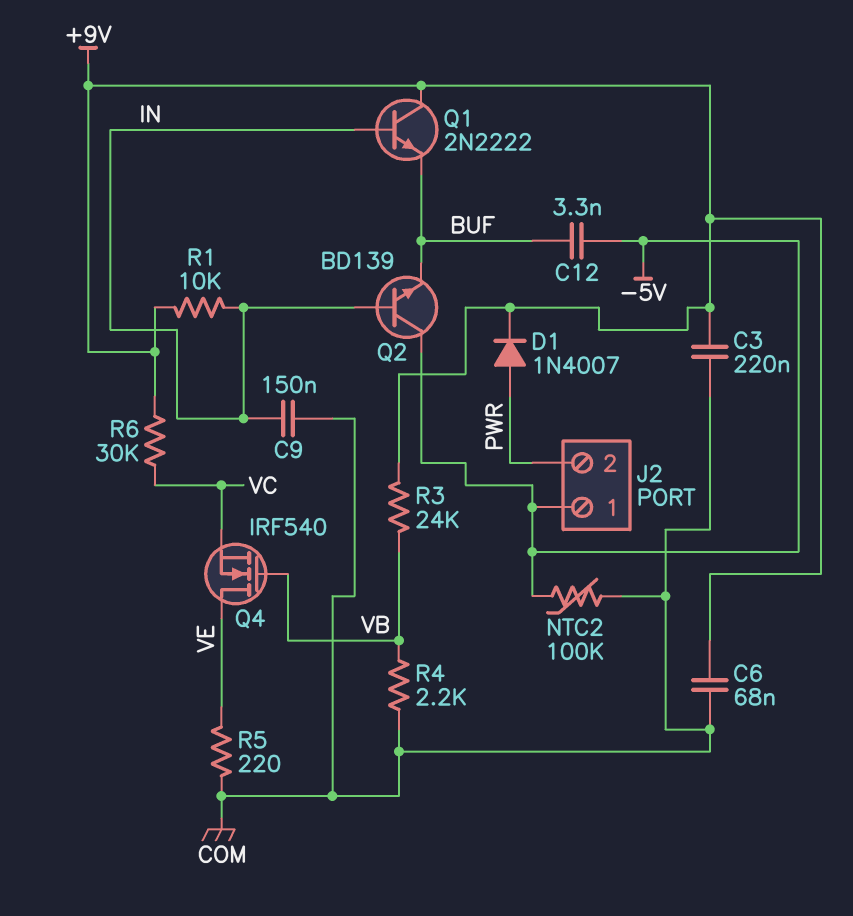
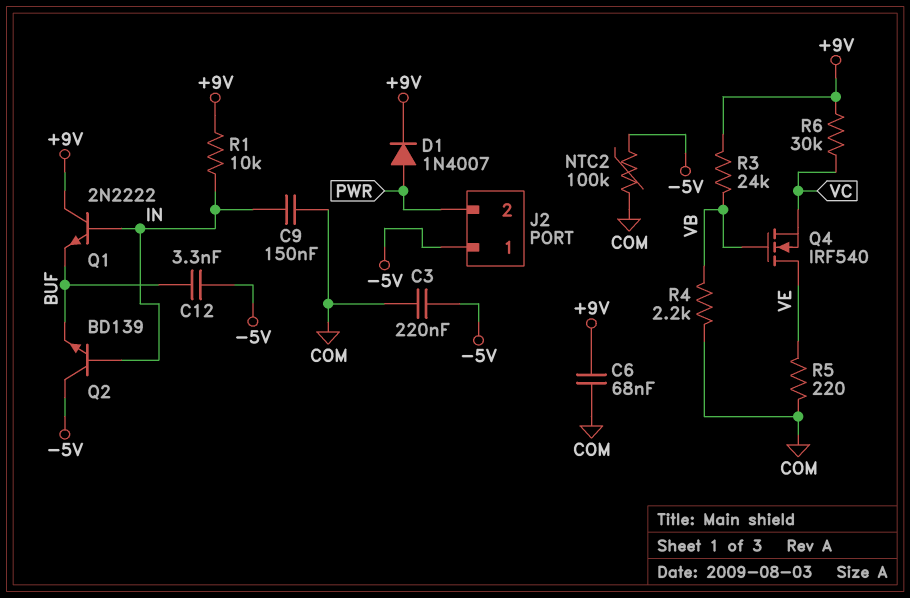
C3: 220nF (+9V, COM) -> 220nF (-5V, COM)

